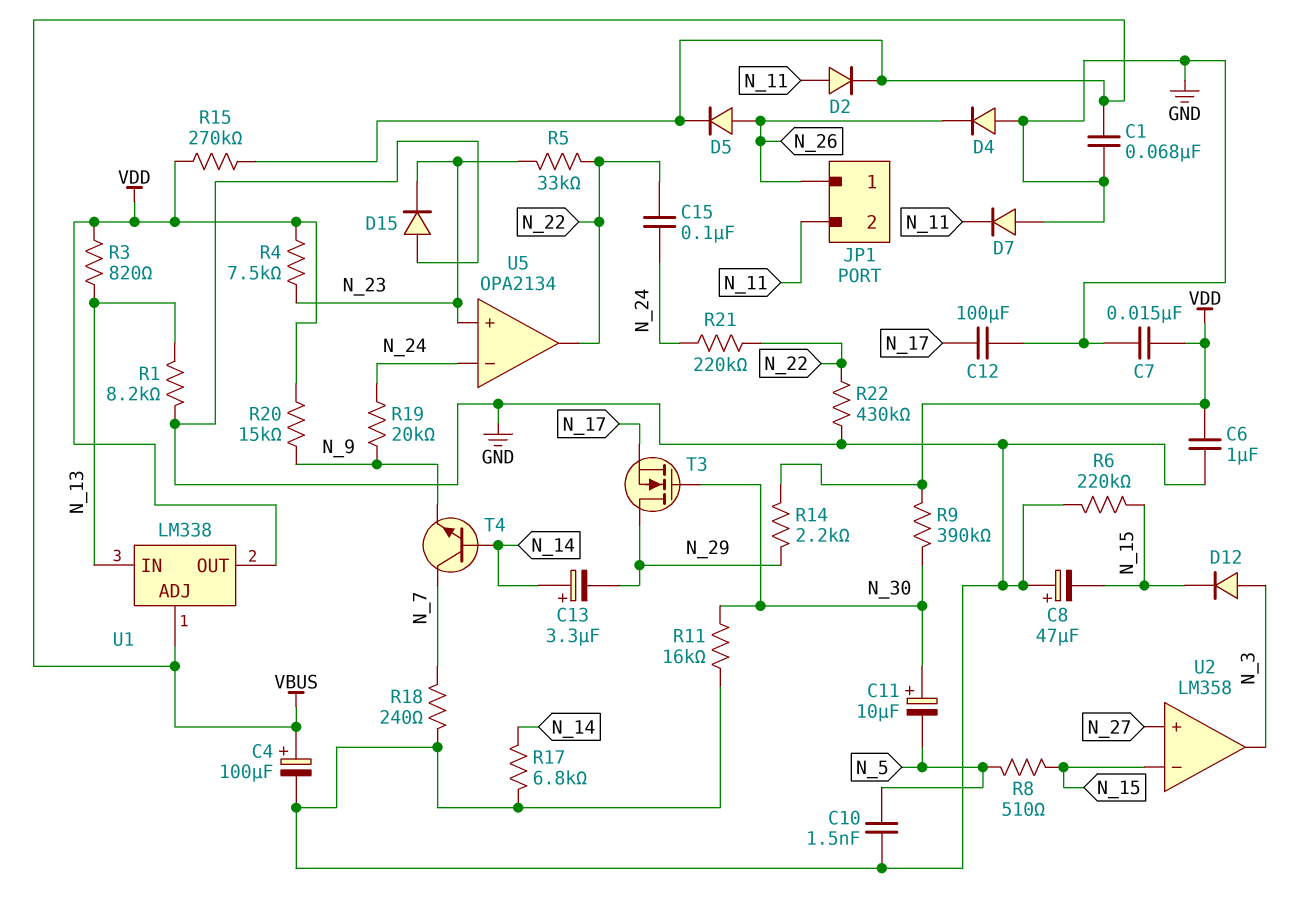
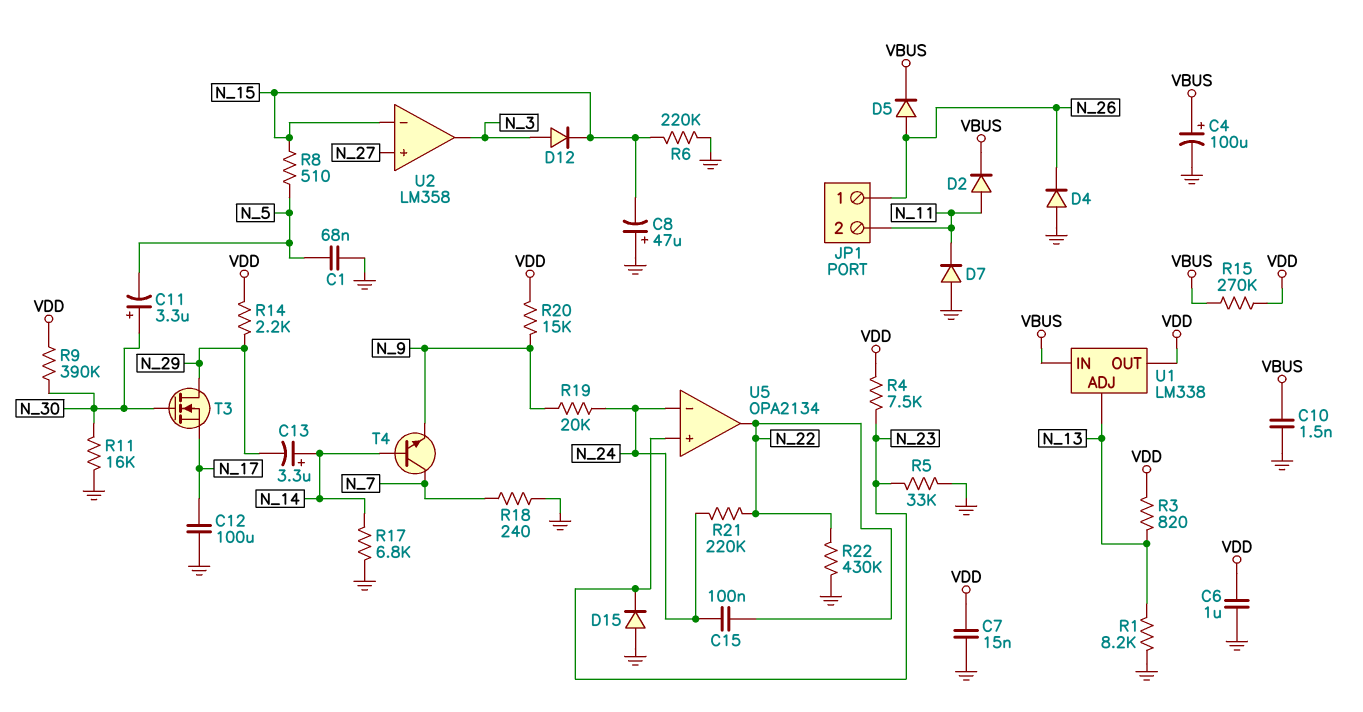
C1: 68nF (GND, VBUS) -> 68nF (GND, N_5)
C10: 1.5nF (GND, N_5) -> 1.5nF (GND, VBUS)
C11: 10uF (plus N_30, minus N_5) -> 3.3uF (plus N_30, minus N_5)
R5: 33k (N_22, N_23) -> 33k (GND, N_23)
U1 pin ADJ: VBUS -> N_13
U1 pin IN: N_13 -> VBUS

